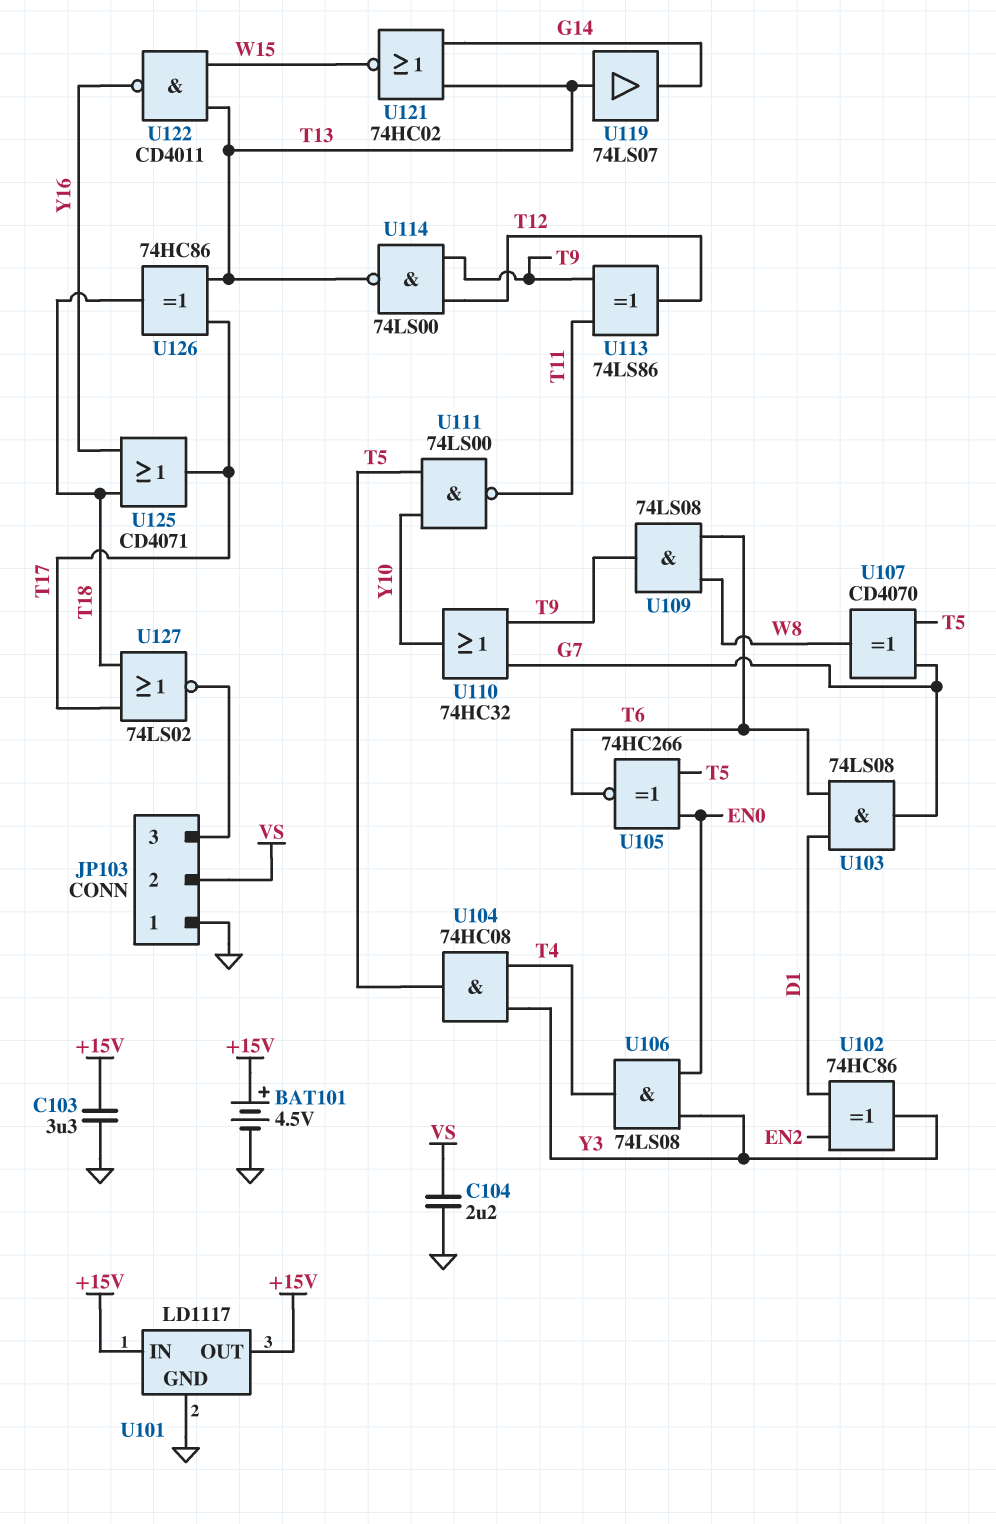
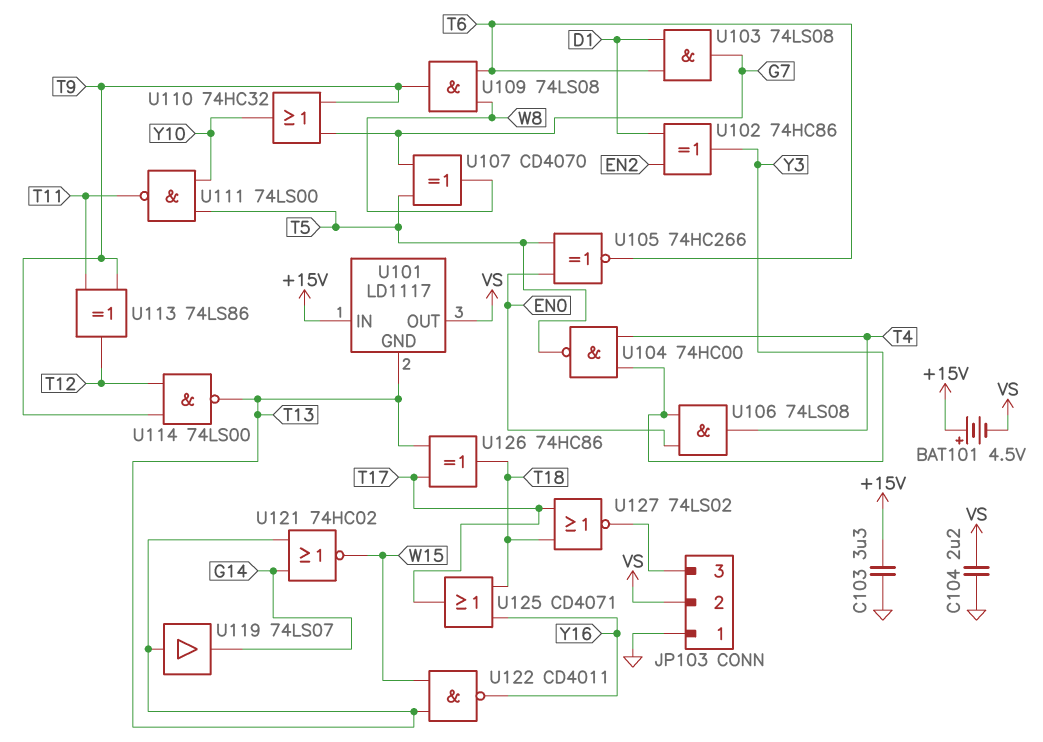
BAT101: 4.5V (plus +15V, minus GND) -> 4.5V (plus +15V, minus VS)
U101 pin GND: GND -> T13
U101 pin OUT: +15V -> VS
U104: AND 74HC08 (in T4, in Y3, out T5) -> NAND 74HC00 (in T4, in Y3, out T5)

